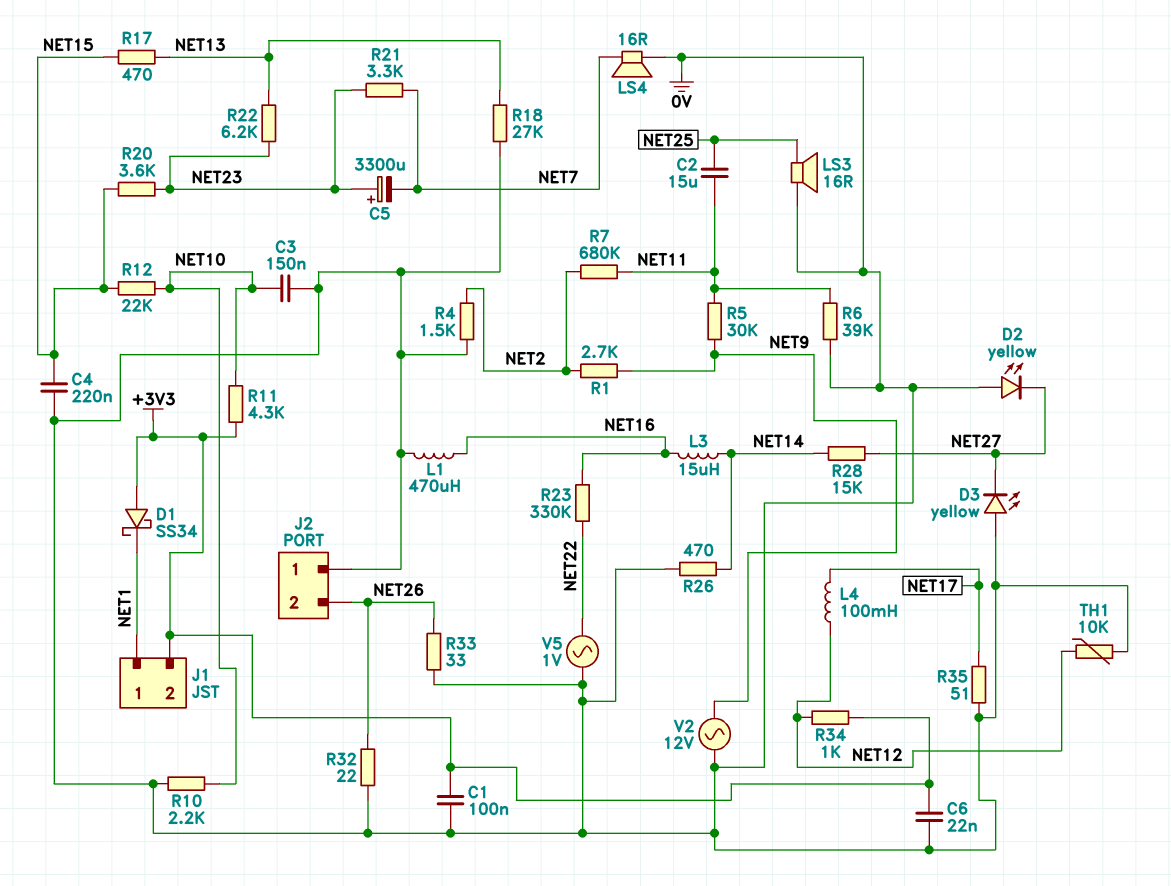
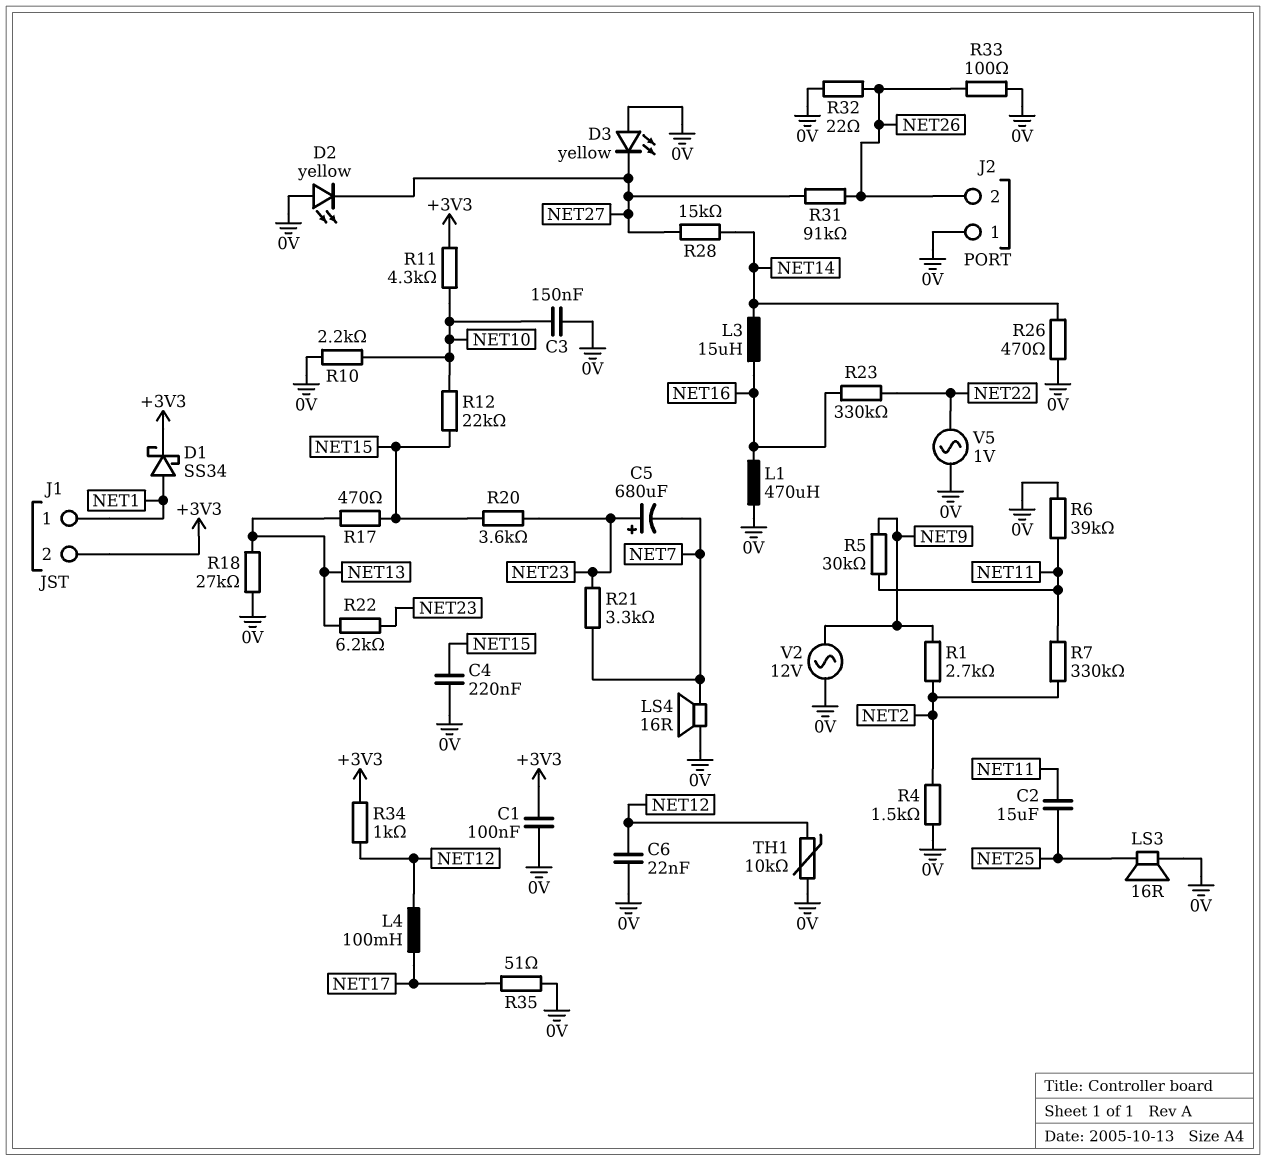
C5: 3300uF (plus NET23, minus NET7) -> 680uF (plus NET23, minus NET7)
C6: 22nF (+3V3, 0V) -> 22nF (0V, NET12)
D1: schottky SS34 (A +3V3, K NET1) -> schottky SS34 (A NET1, K +3V3)
R7: 680k (NET2, NET11) -> 330k (NET2, NET11)
R31: none -> 91k (NET26, NET27)
R33: 33 (0V, NET26) -> 100 (0V, NET26)

